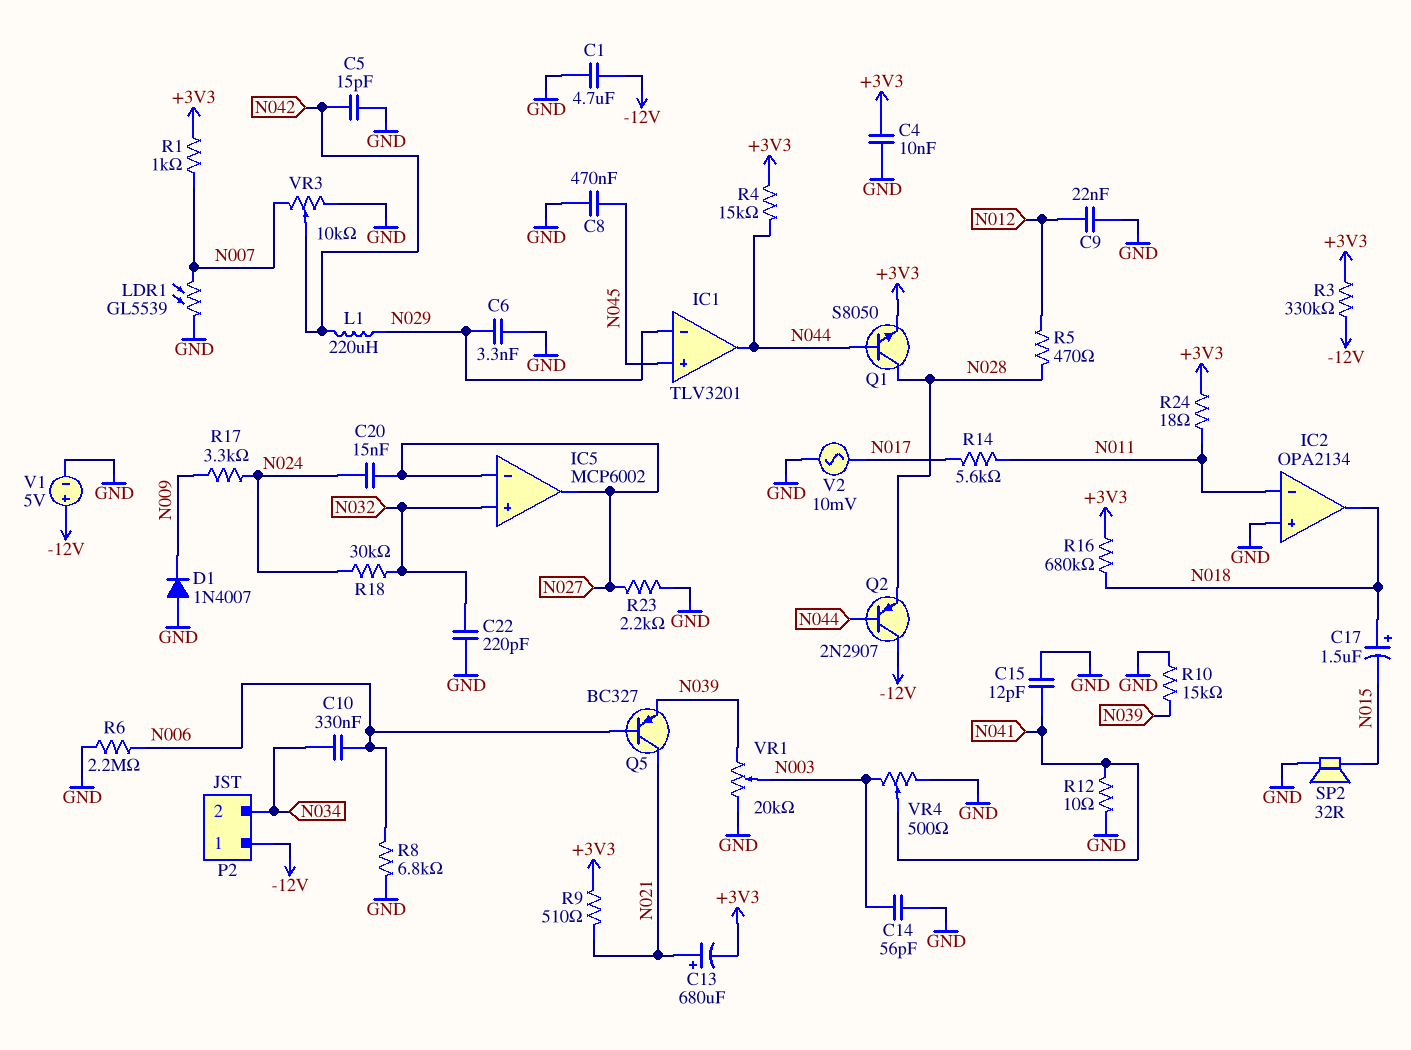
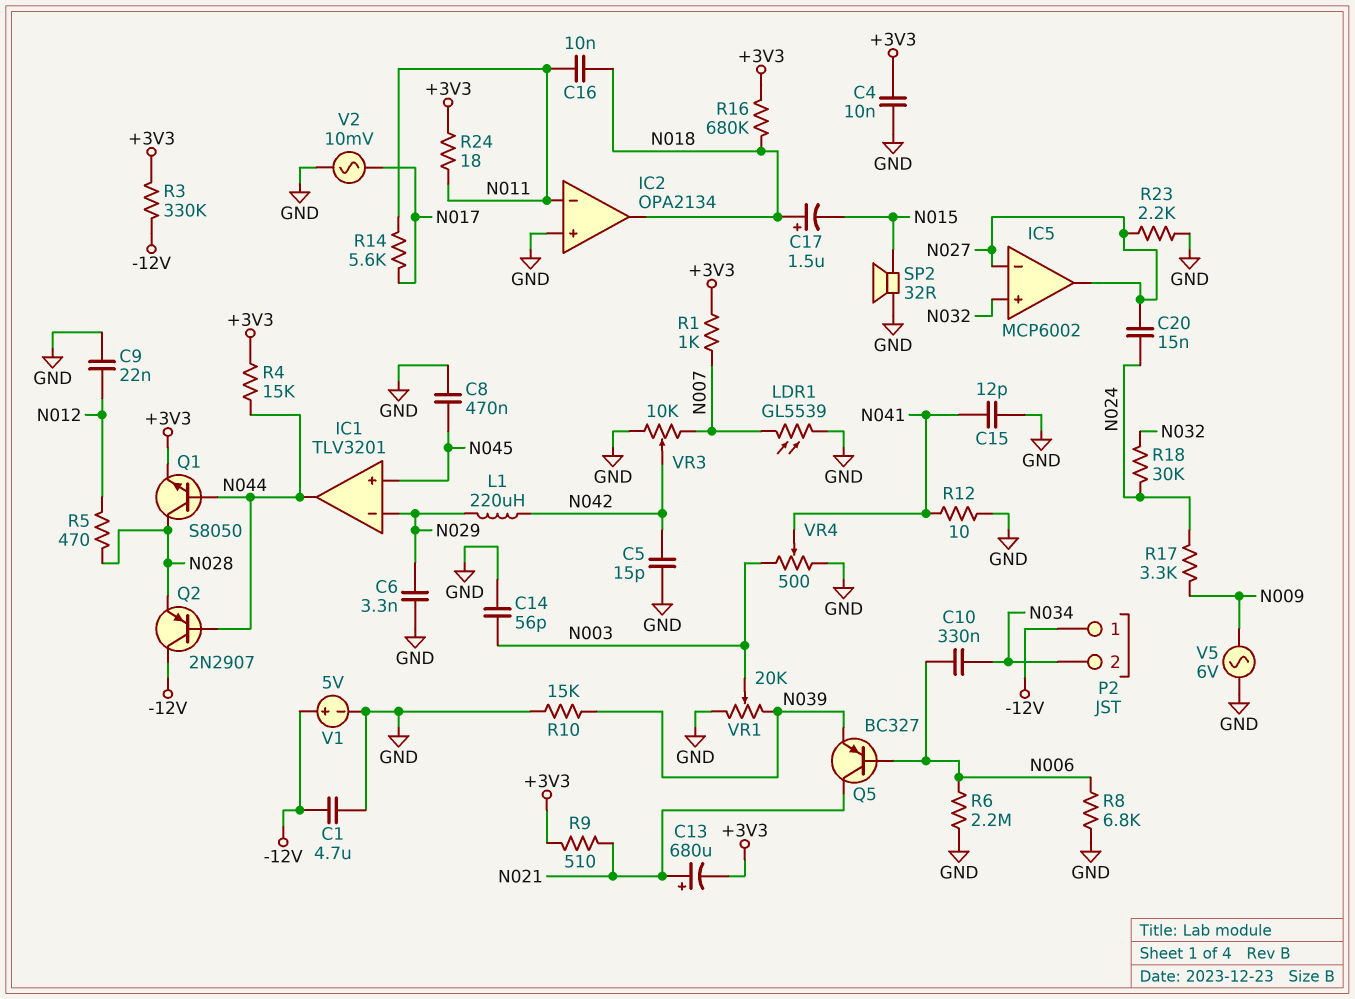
C16: none -> 10nF (N011, N018)
C22: 220pF (GND, N032) -> none
D1: diode 1N4007 (A GND, K N009) -> none
V5: none -> AC 6V (GND, N009)

